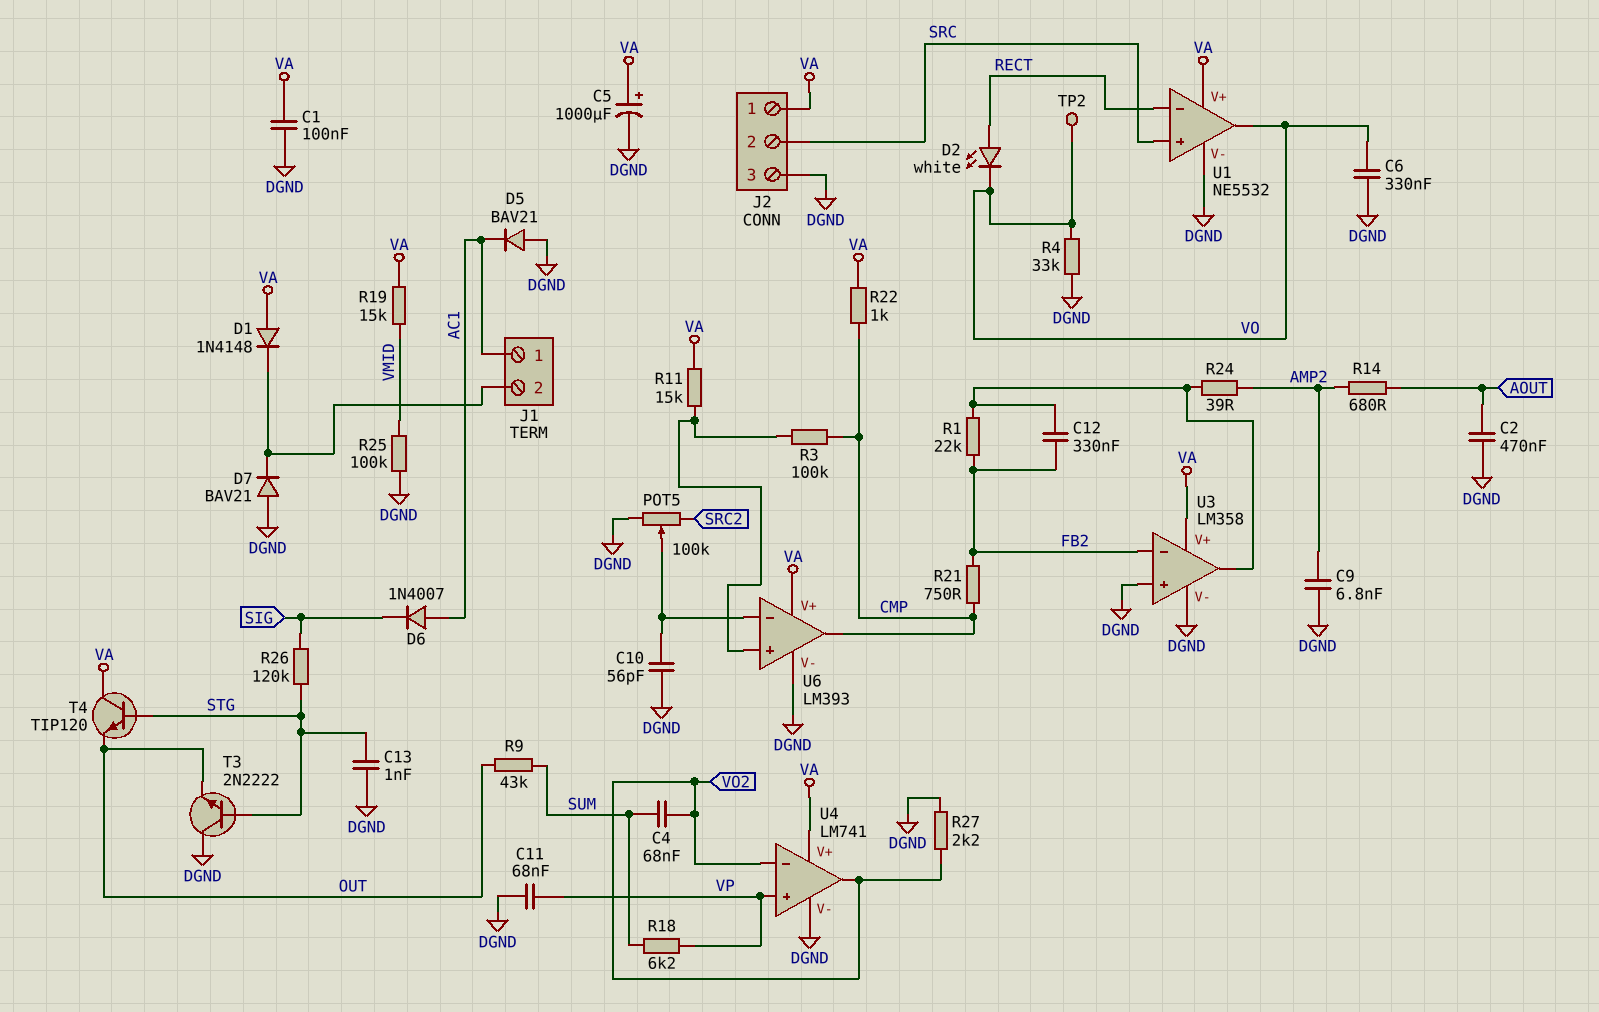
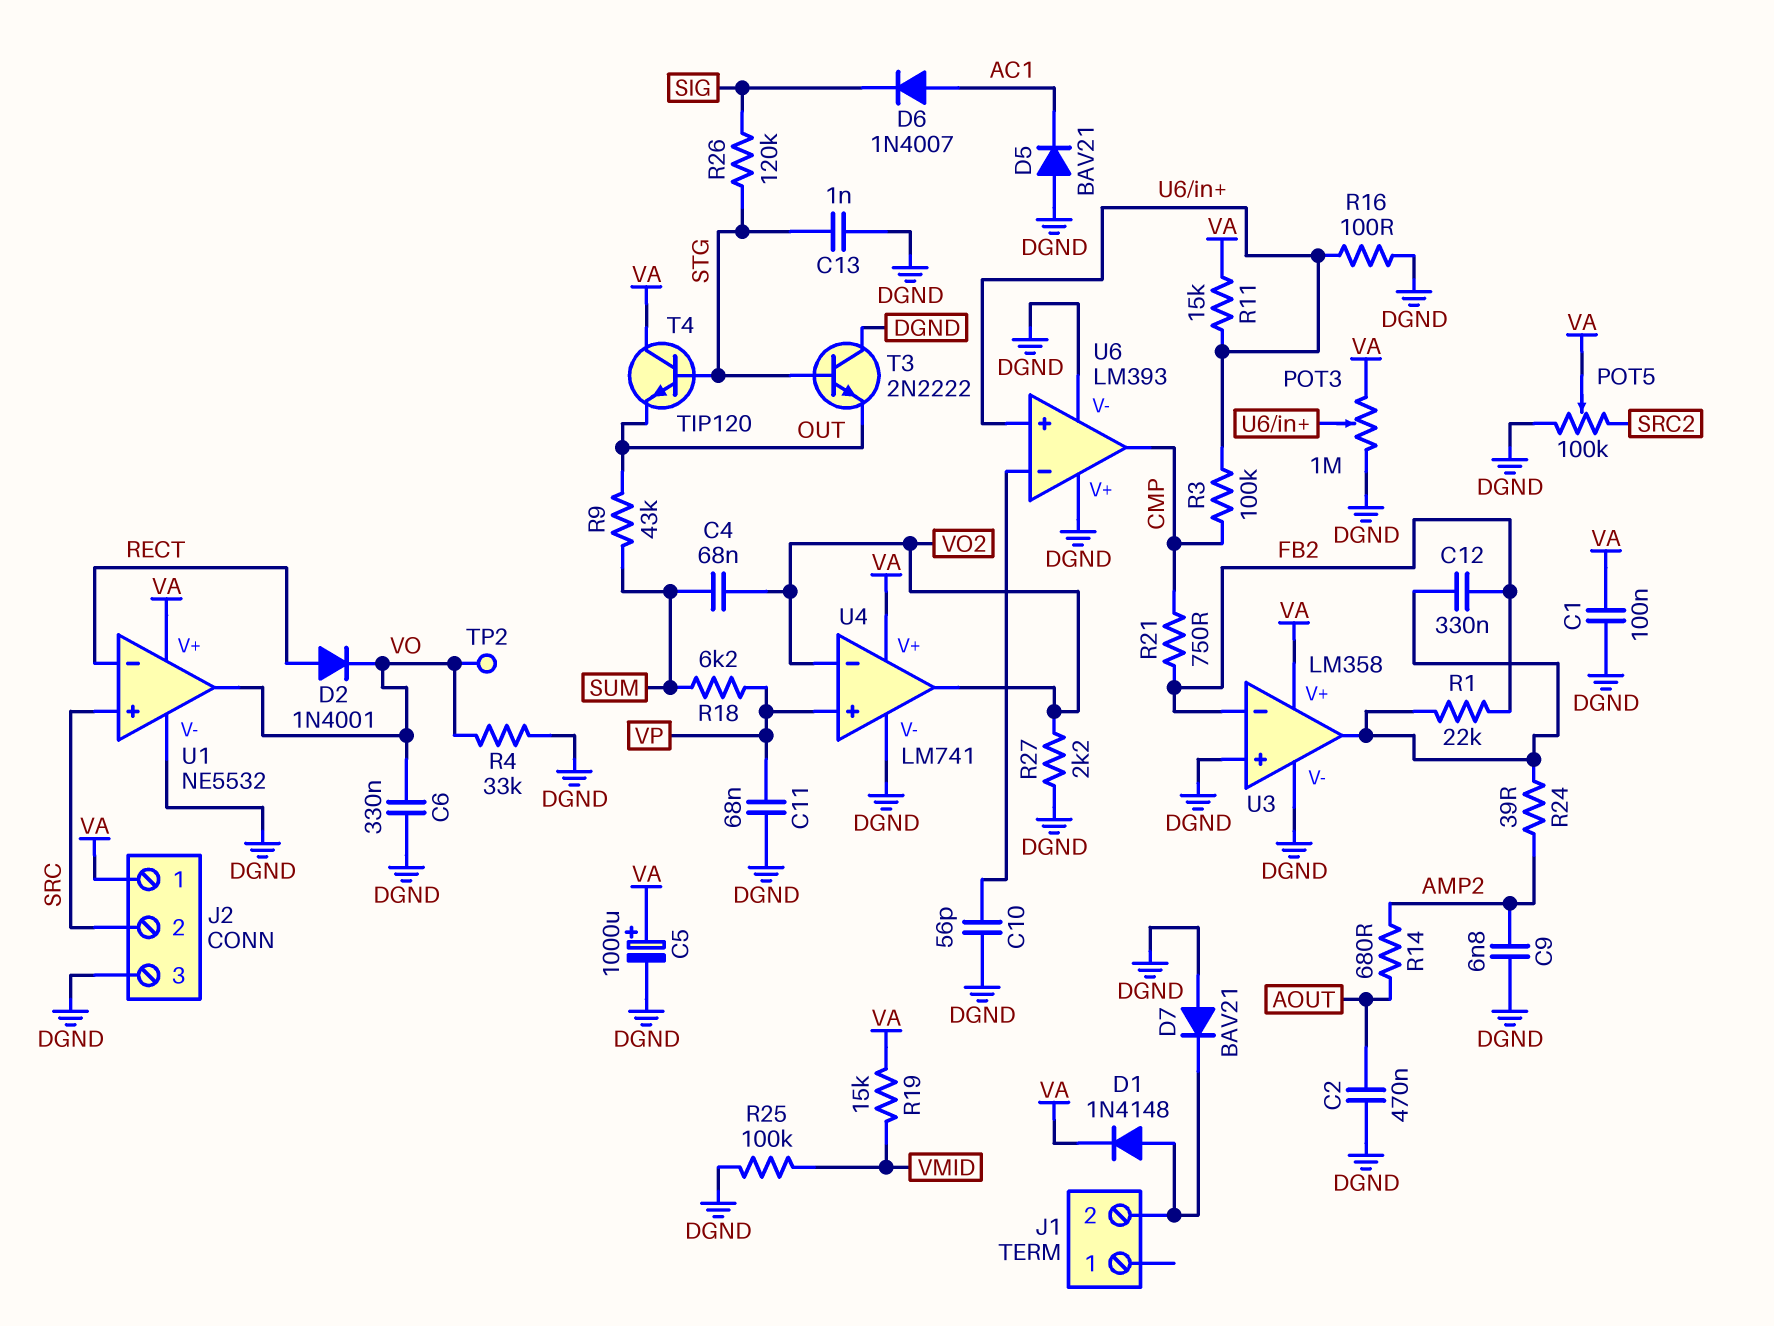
D1: diode 1N4148 (A VA, K J1/2) -> diode 1N4148 (A J1/2, K VA)
D2: LED white (A RECT, K VO) -> diode 1N4001 (A RECT, K VO)
J1 pin 1: AC1 -> none
POT3: none -> 1M (DGND, VA, wiper U6/in+)
POT5: 100k (DGND, SRC2, wiper U6/in-) -> 100k (DGND, SRC2, wiper VA)
R16: none -> 100 (DGND, U6/in+)
R22: 1k (CMP, VA) -> none
U6 pin V+: VA -> DGND

